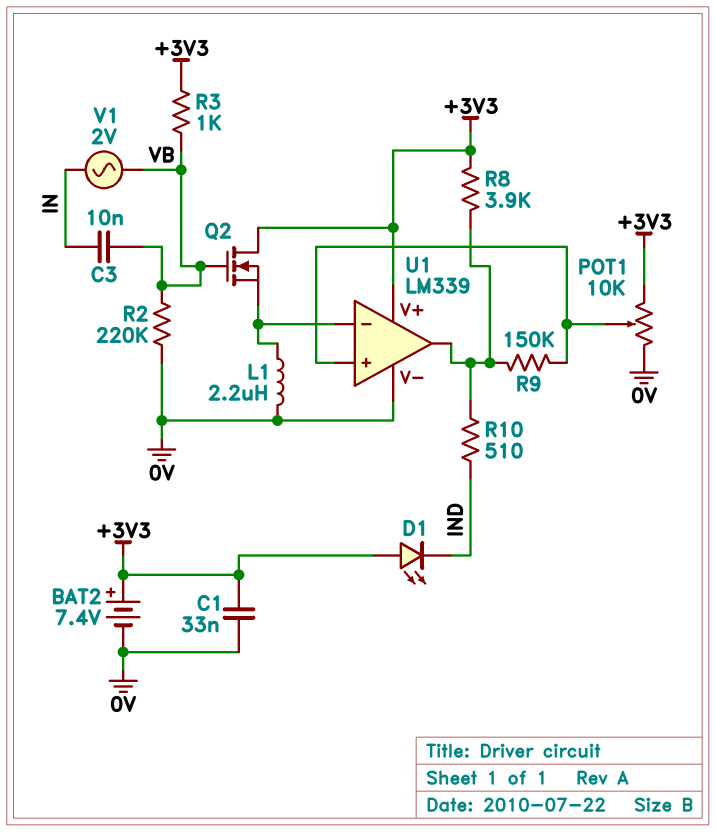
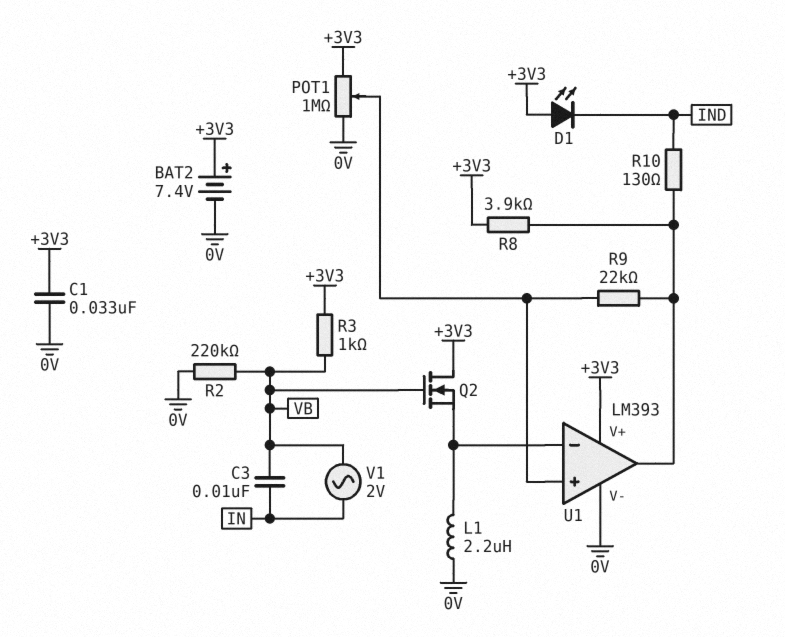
POT1: 10k (+3V3, 0V, wiper U1/in+) -> 1M (+3V3, 0V, wiper U1/in+)
R9: 150k (U1/in+, U1/out) -> 22k (U1/in+, U1/out)
R10: 510 (IND, U1/out) -> 130 (IND, U1/out)
U1: LM339 -> LM393

